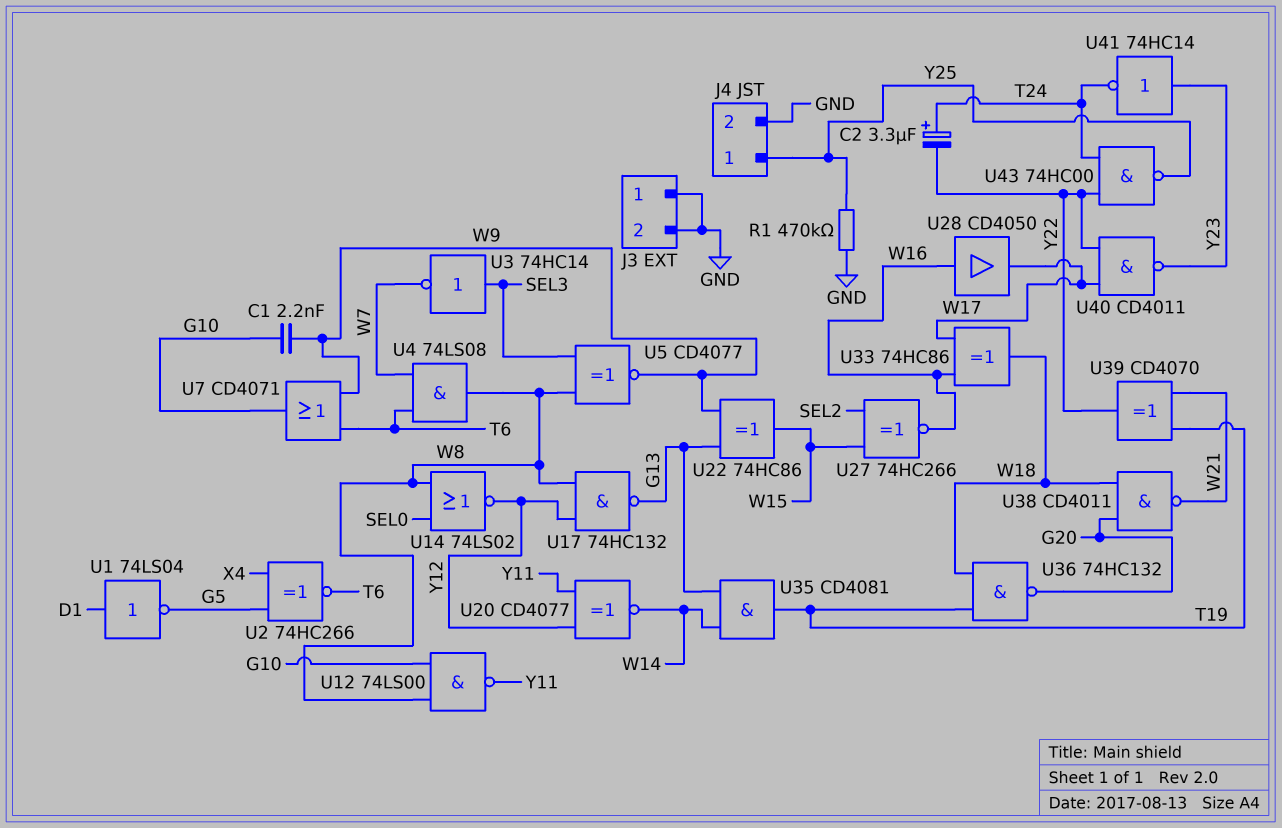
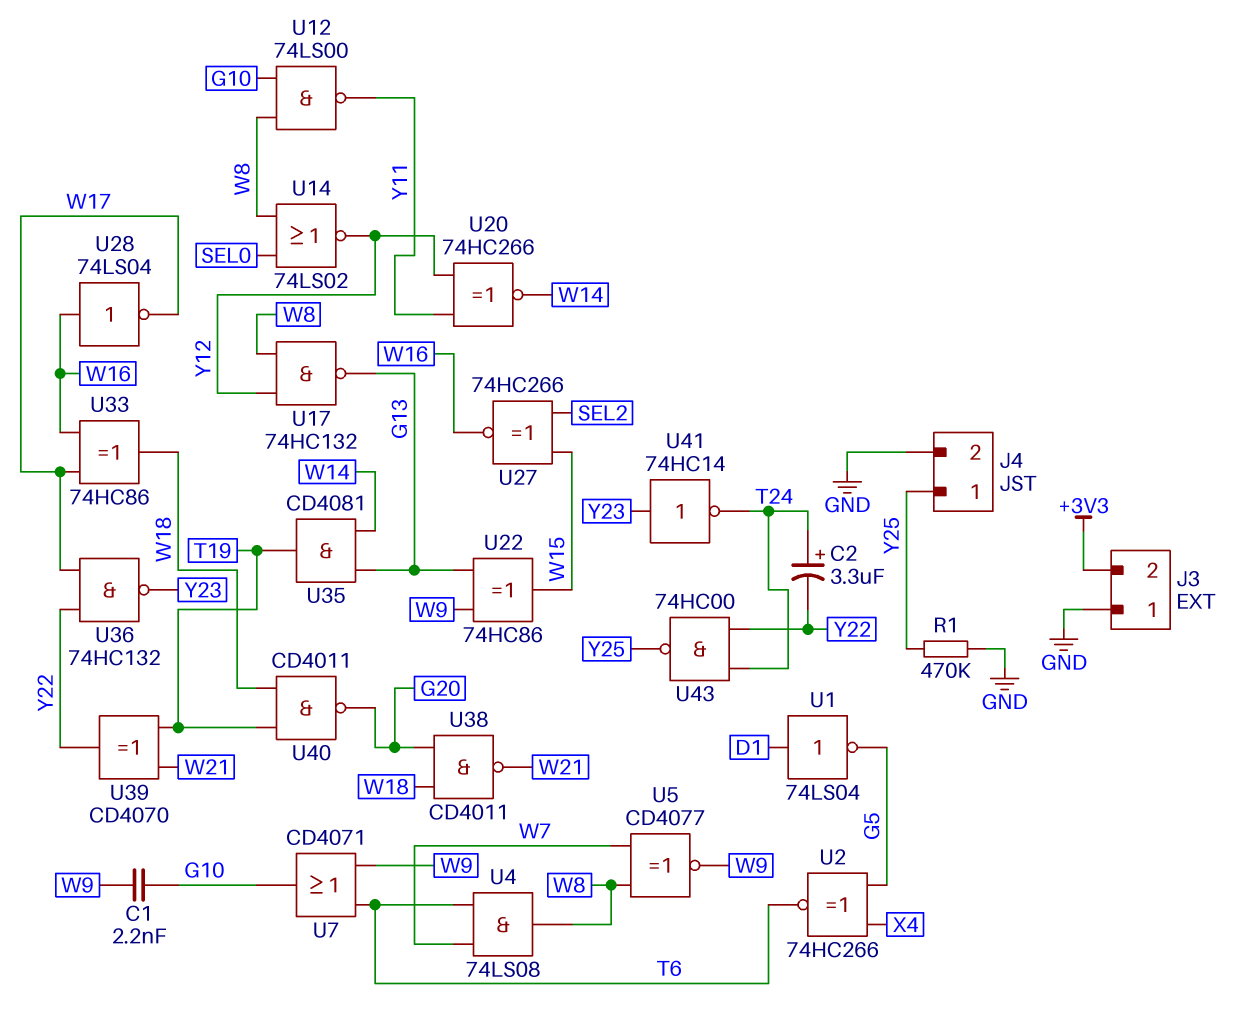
J3 pin 2: GND -> +3V3
U3: NOT 74HC14 (in SEL3, out W7) -> none
U5: XNOR CD4077 (in SEL3, in W8, out W9) -> XNOR CD4077 (in W7, in W8, out W9)
U20: XNOR CD4077 (in Y11, in Y12, out W14) -> XNOR 74HC266 (in Y11, in Y12, out W14)
U28: buffer CD4050 (in W16, out W17) -> NOT 74LS04 (in W16, out W17)
U36: NAND 74HC132 (in T19, in W18, out G20) -> NAND 74HC132 (in W17, in Y22, out Y23)
U40: NAND CD4011 (in W17, in Y22, out Y23) -> NAND CD4011 (in T19, in W18, out G20)

